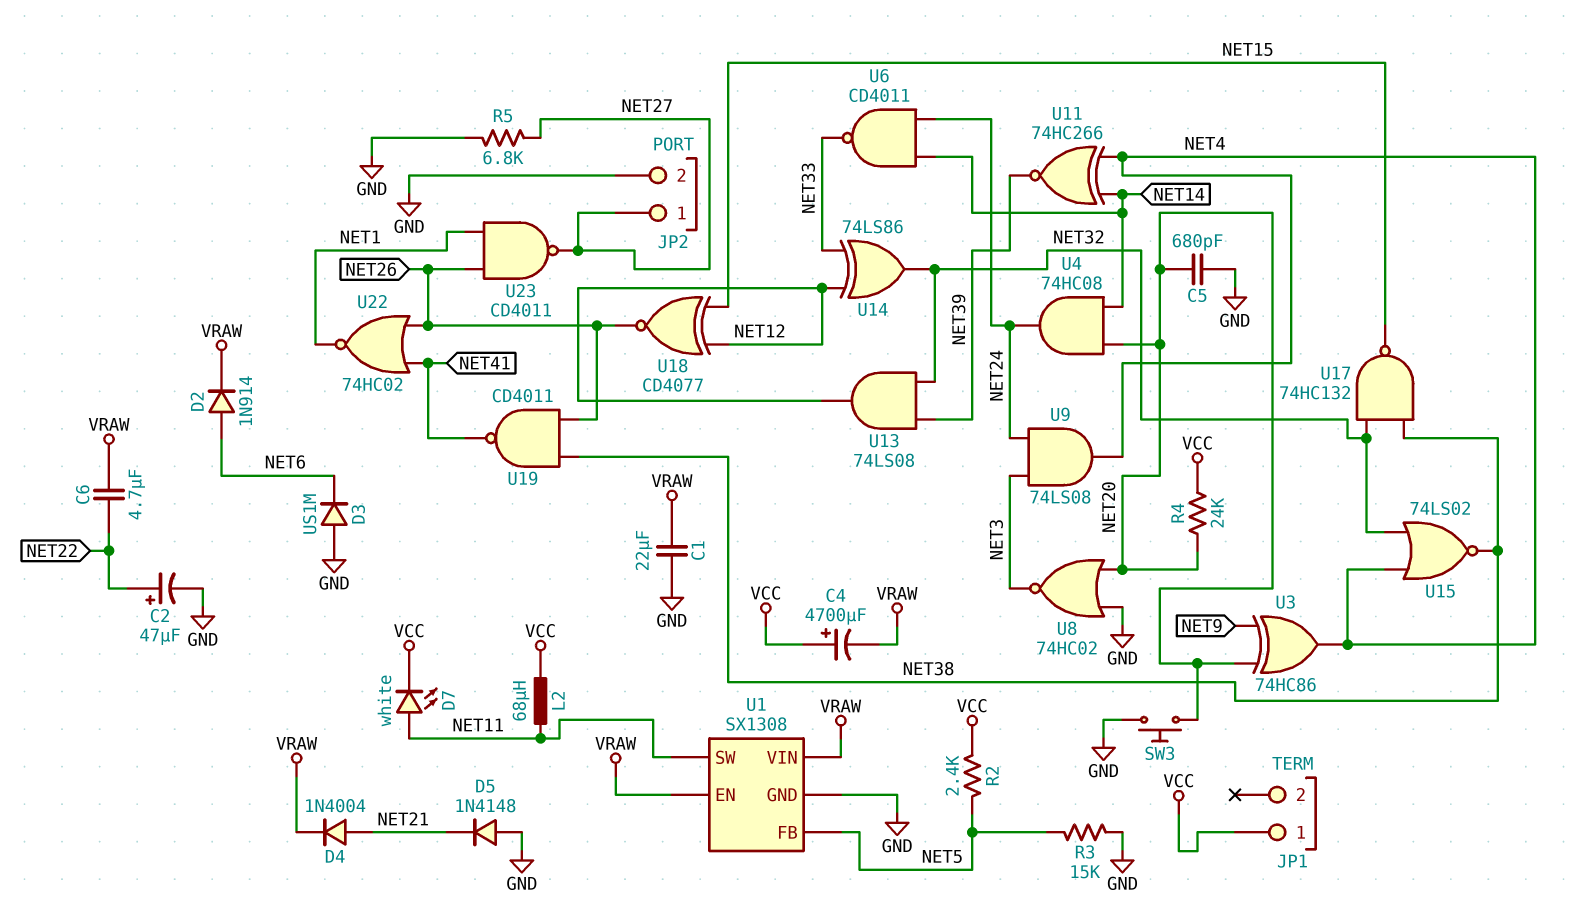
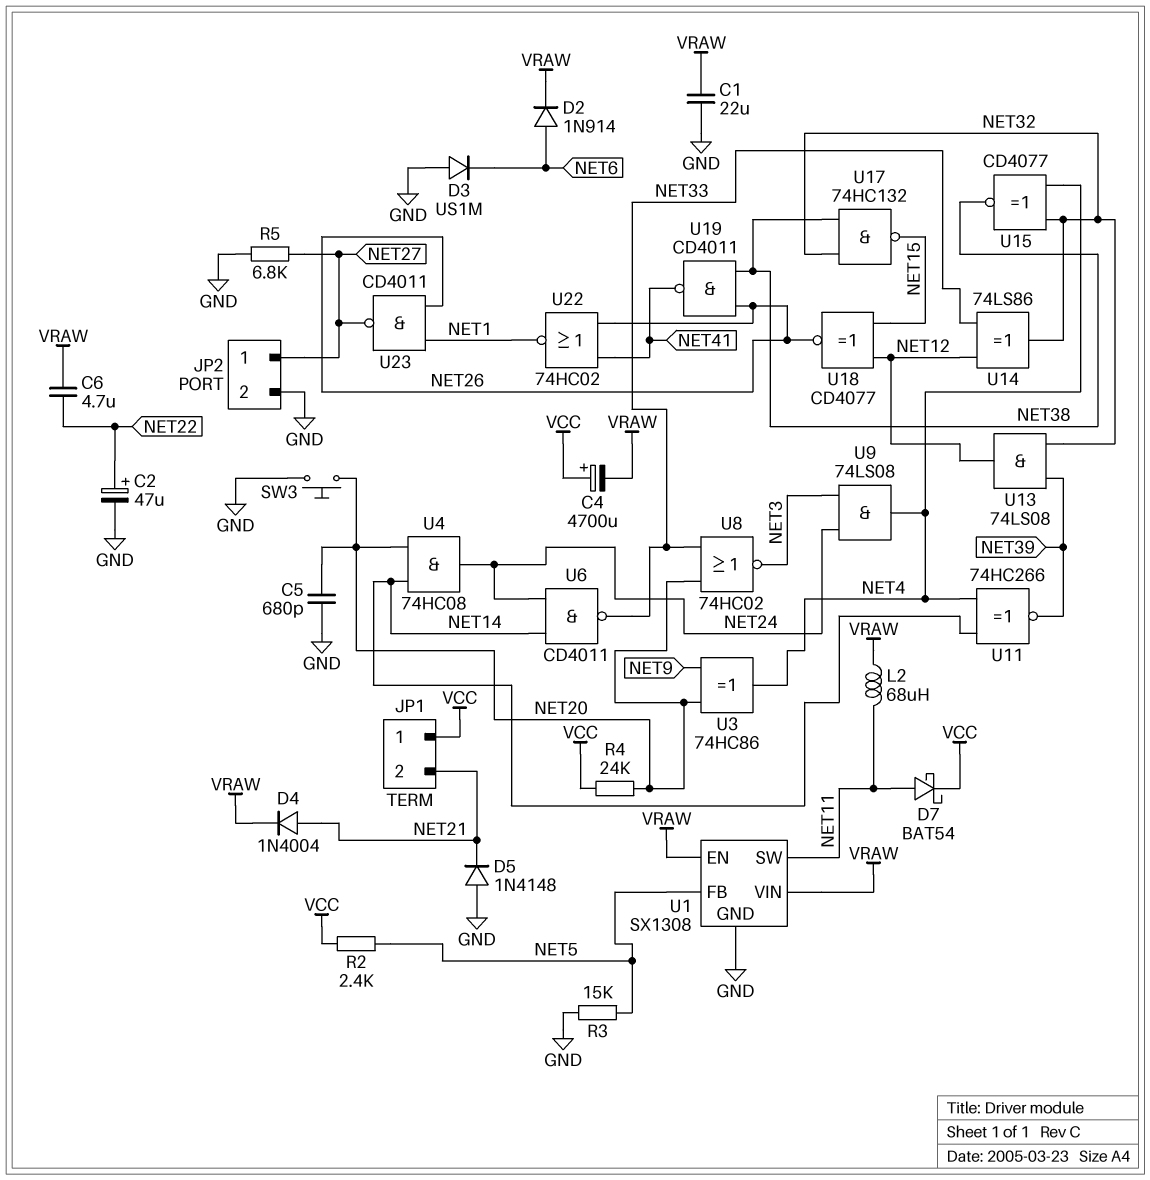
D7: LED white (A NET11, K VCC) -> schottky BAT54 (A NET11, K VCC)
JP1 pin 2: none -> NET21
L2: 68uH (NET11, VCC) -> 68uH (NET11, VRAW)
U8: NOR 74HC02 (in GND, in NET20, out NET3) -> NOR 74HC02 (in NET20, in NET33, out NET3)
U15: NOR 74LS02 (in NET4, in NET32, out NET38) -> XNOR CD4077 (in NET4, in NET32, out NET38)

